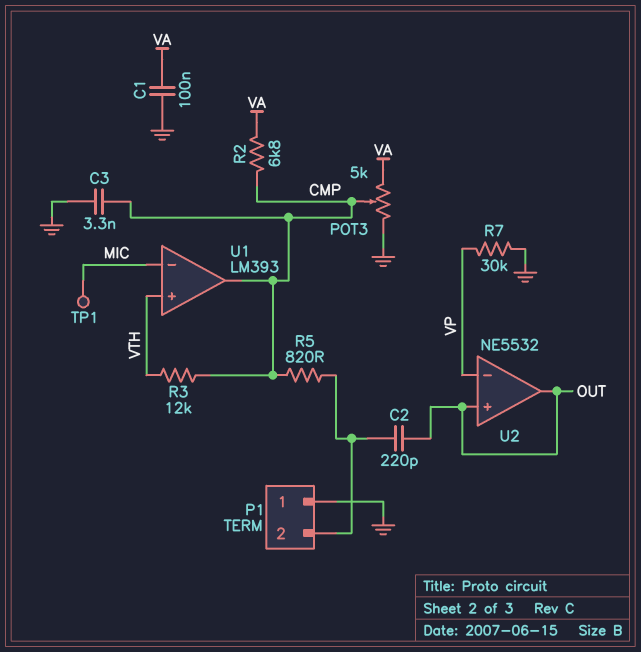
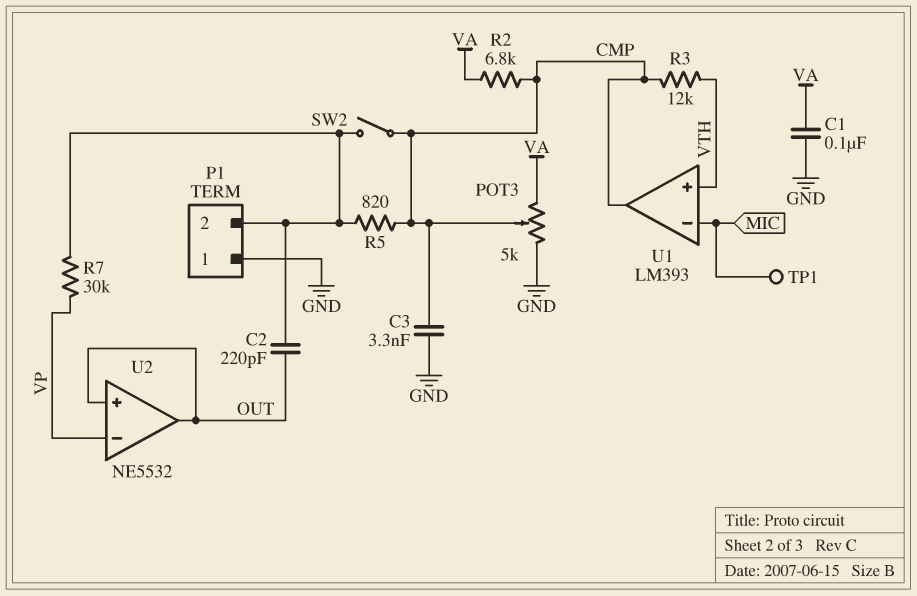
R7: 30k (GND, VP) -> 30k (P1/2, VP)
SW2: none -> switch (CMP, P1/2)

